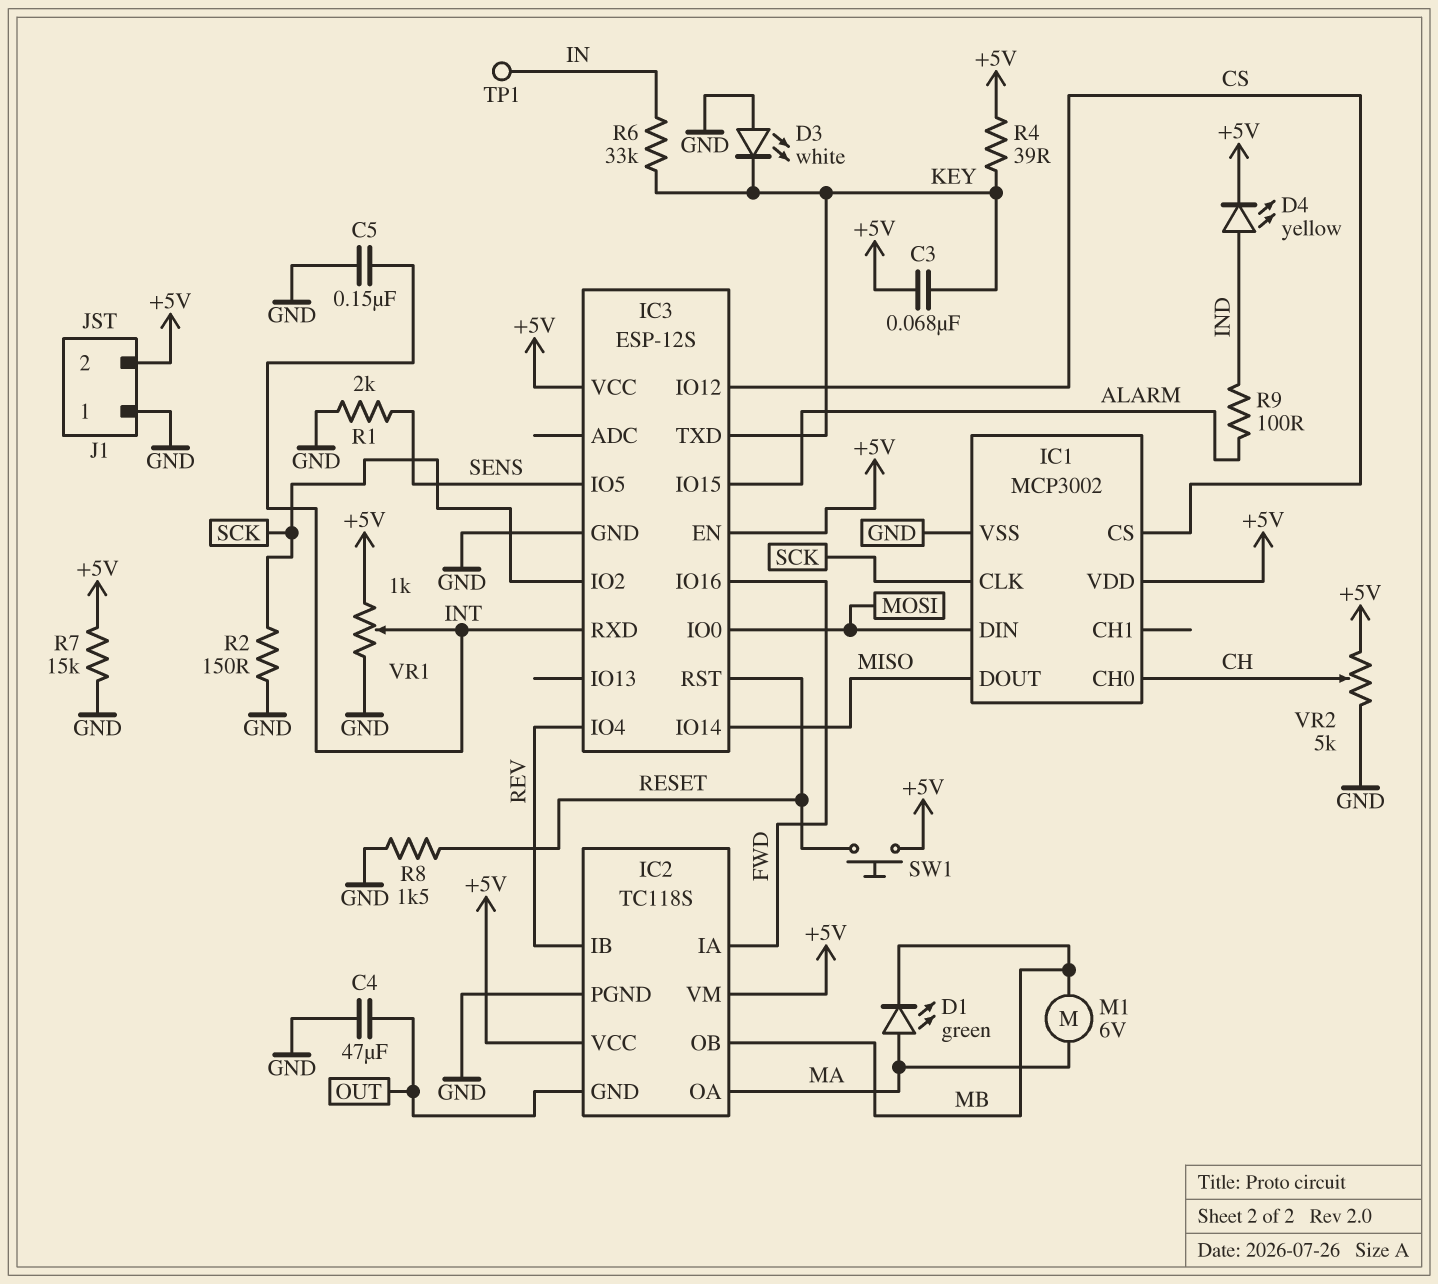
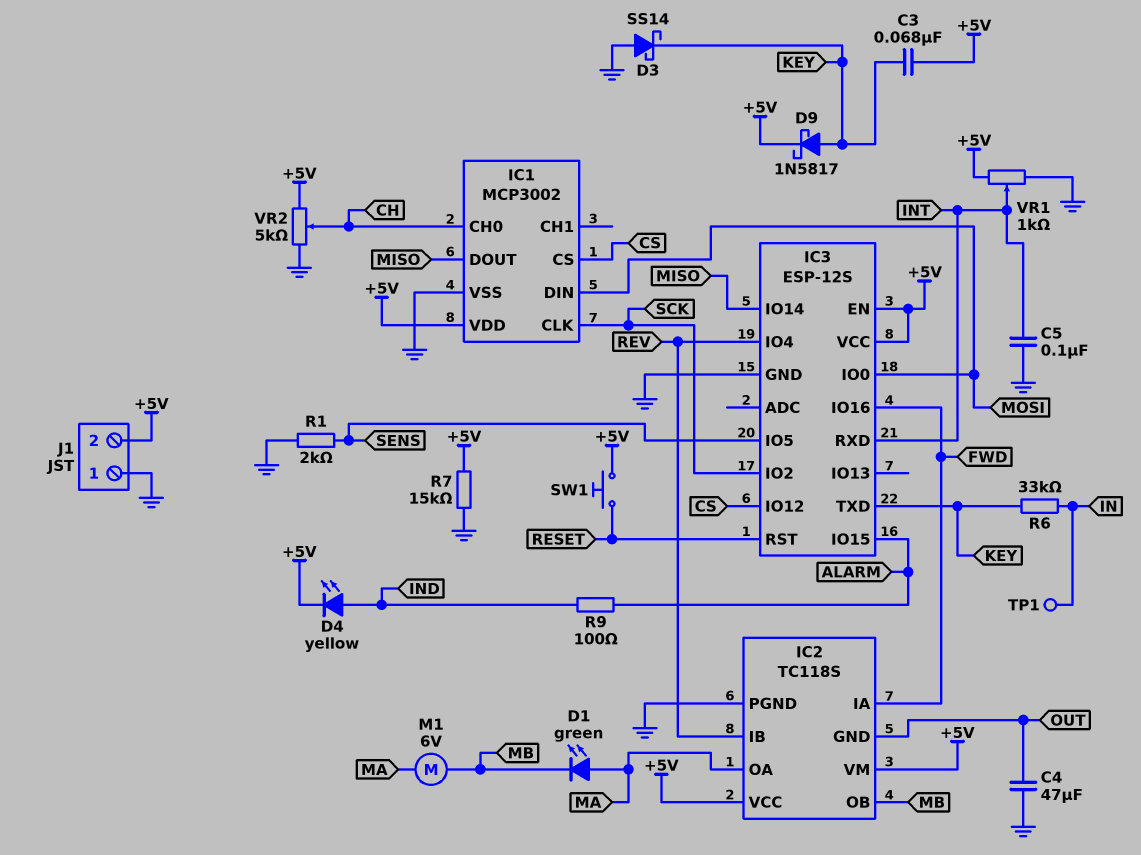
C5: 150nF (GND, INT) -> 100nF (GND, INT)
D3: LED white (A GND, K KEY) -> schottky SS14 (A GND, K KEY)
D9: none -> schottky 1N5817 (A KEY, K +5V)
R2: 150 (GND, SCK) -> none
R4: 39 (+5V, KEY) -> none
R8: 1.5k (GND, RESET) -> none

